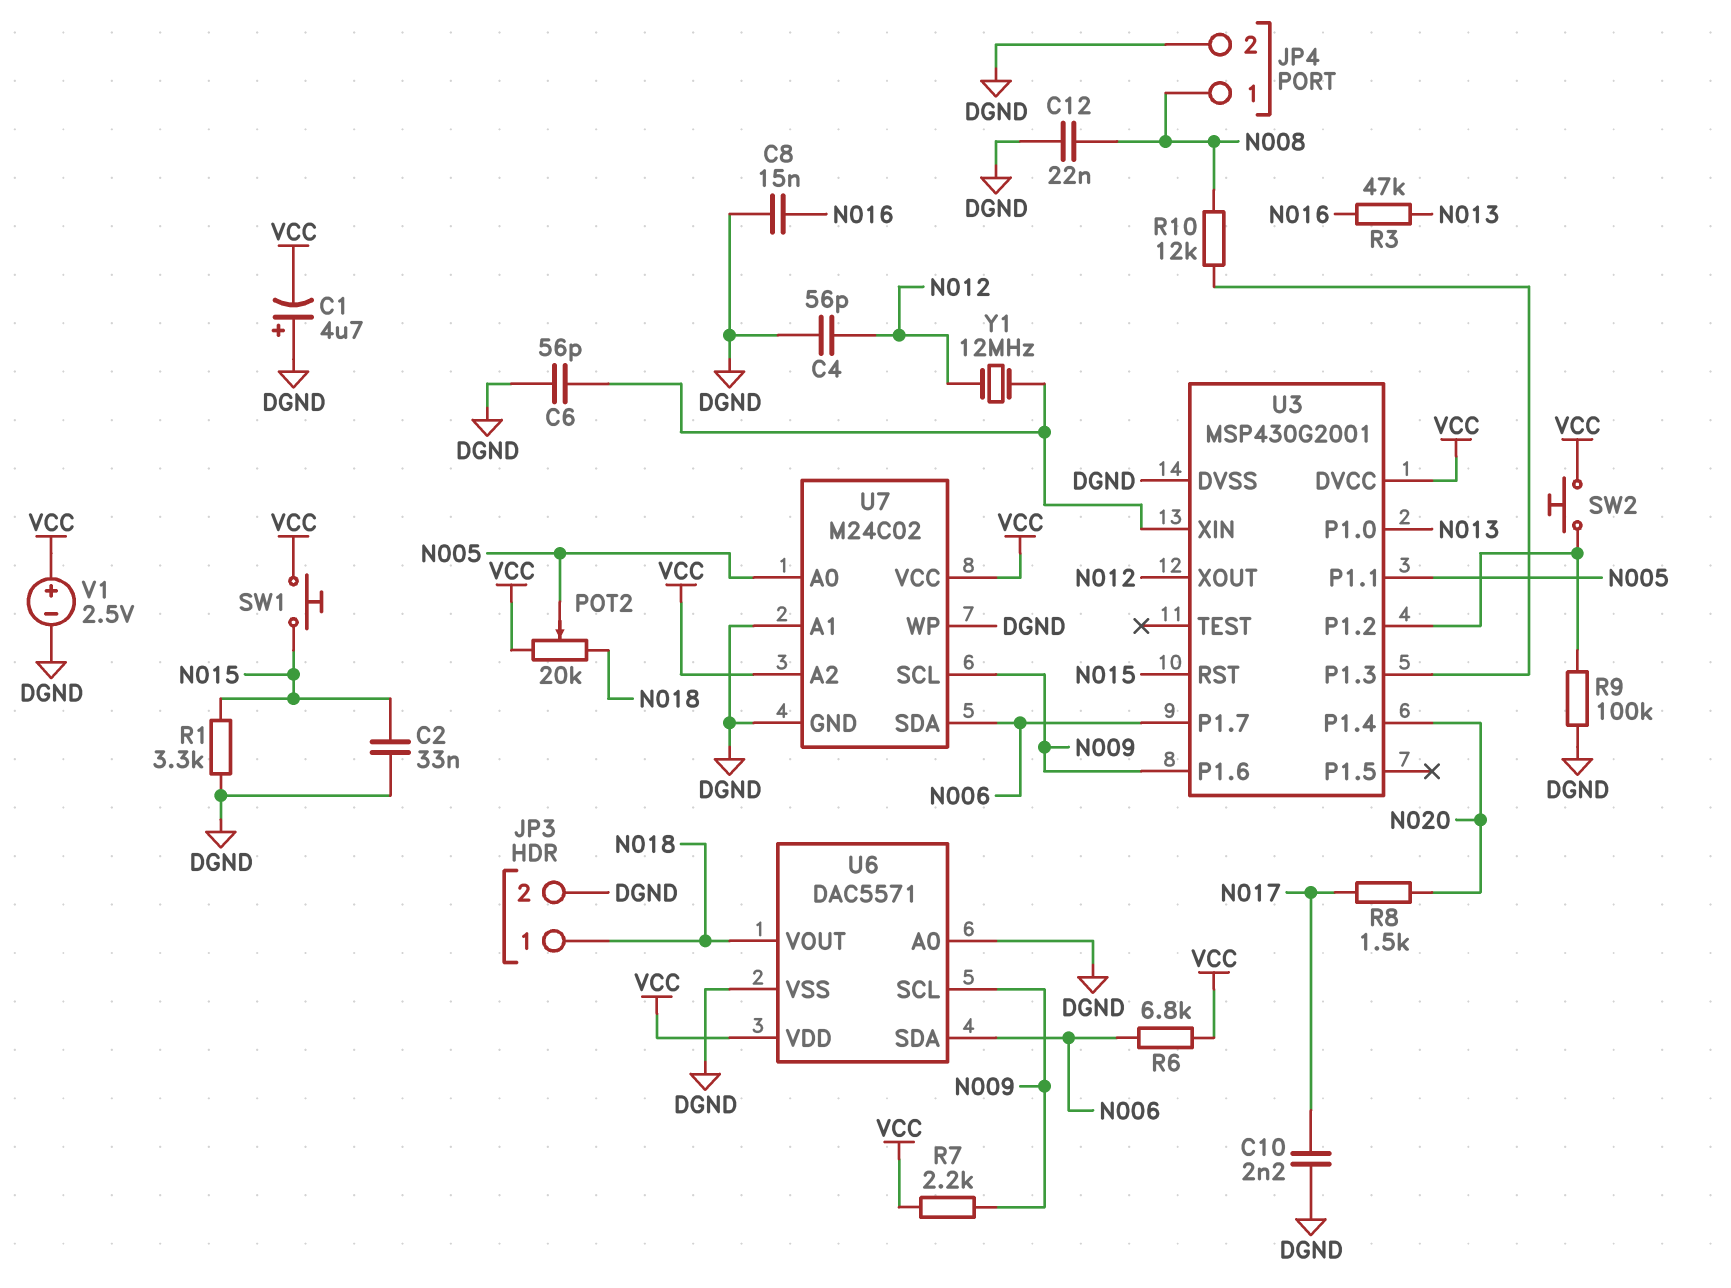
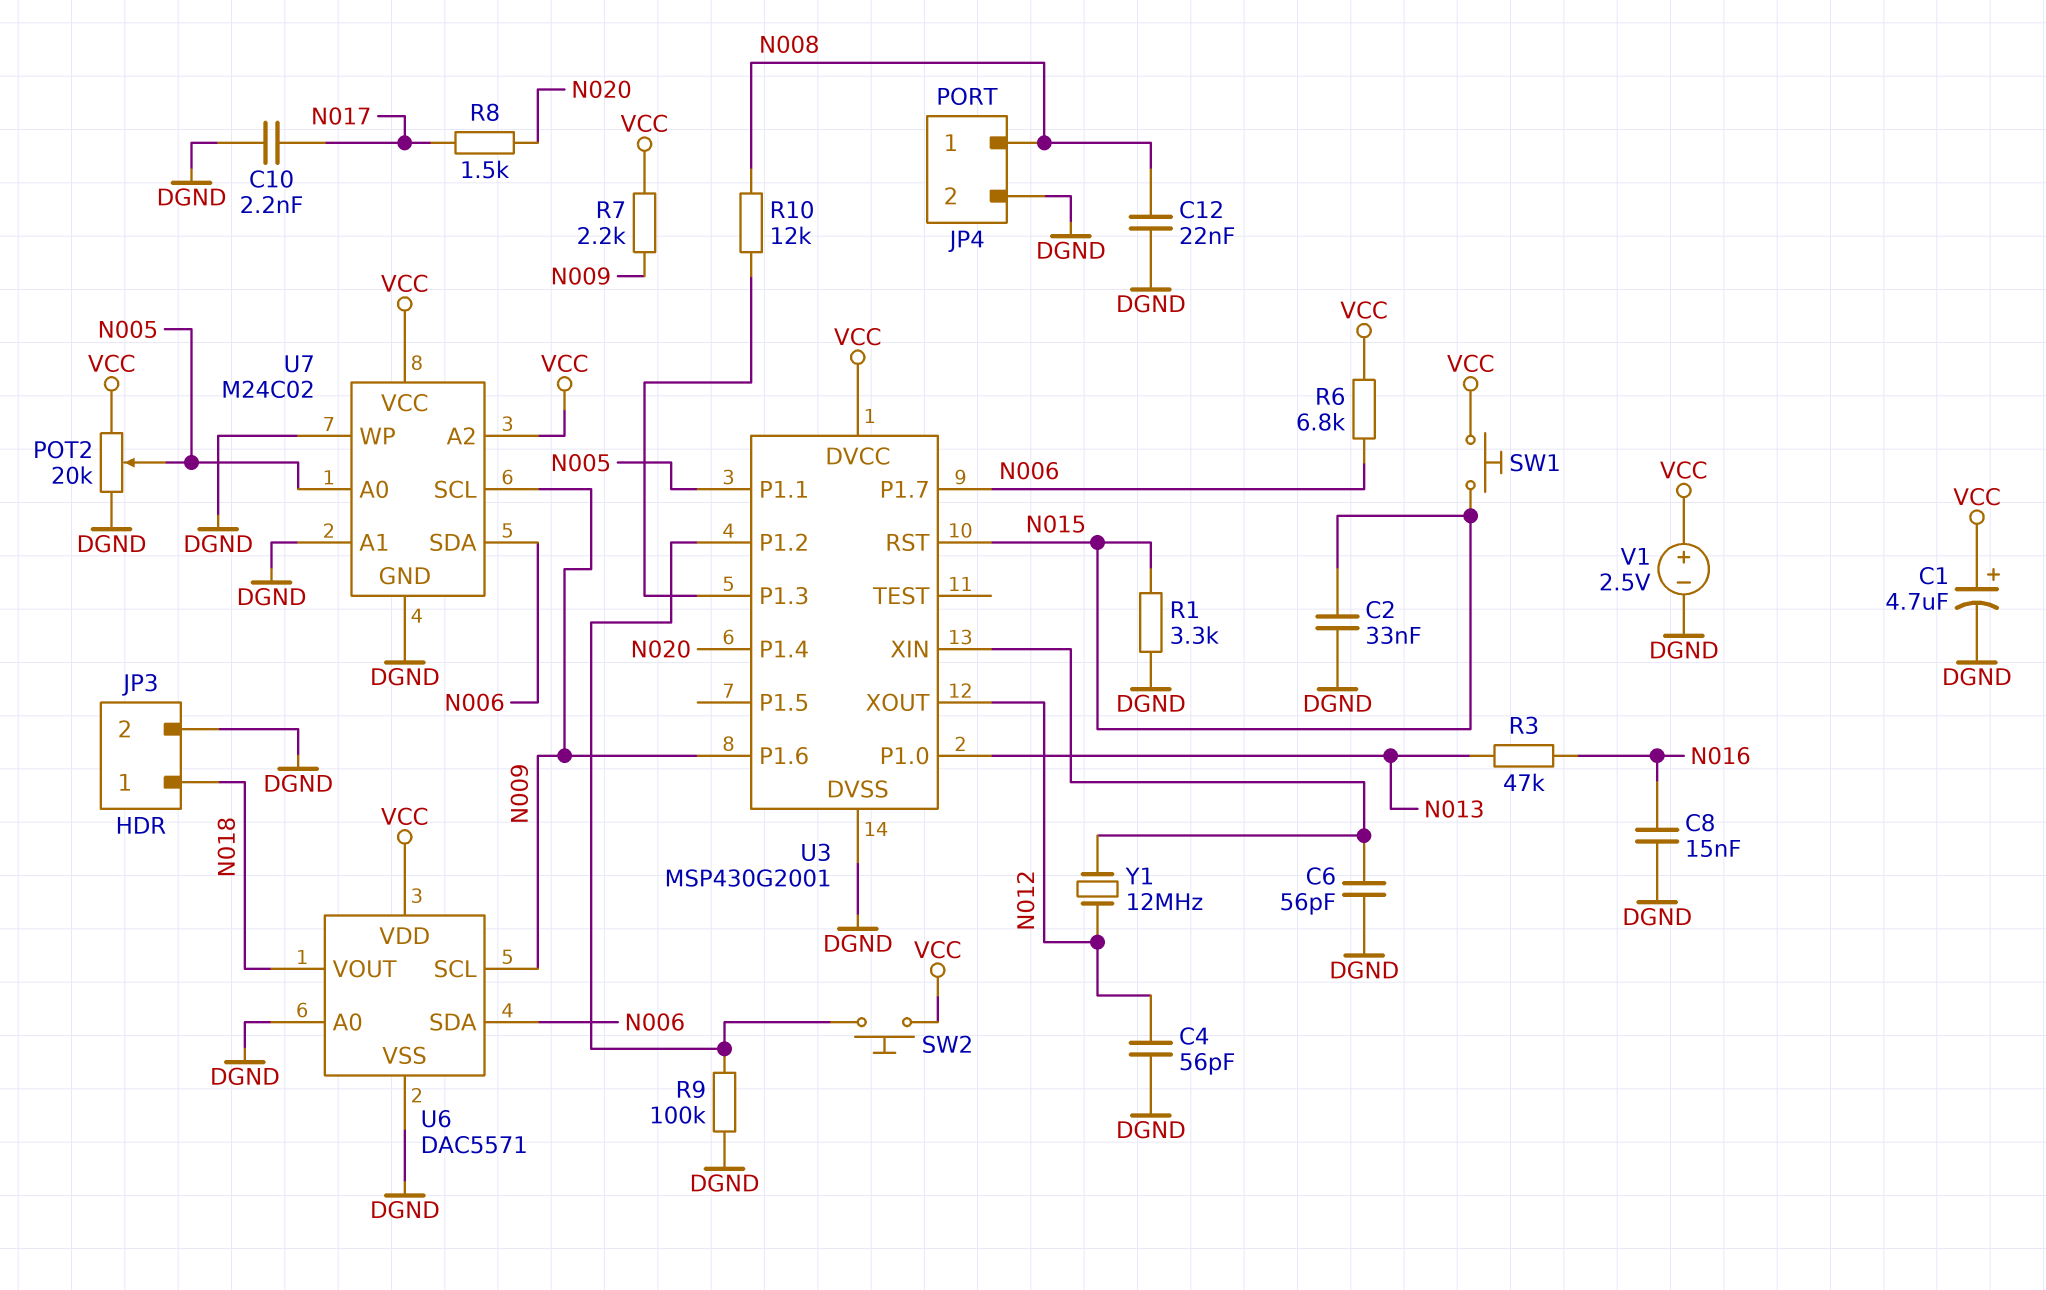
C1: 4.7uF (plus DGND, minus VCC) -> 4.7uF (plus VCC, minus DGND)
POT2: 20k (N018, VCC, wiper N005) -> 20k (DGND, VCC, wiper N005)

